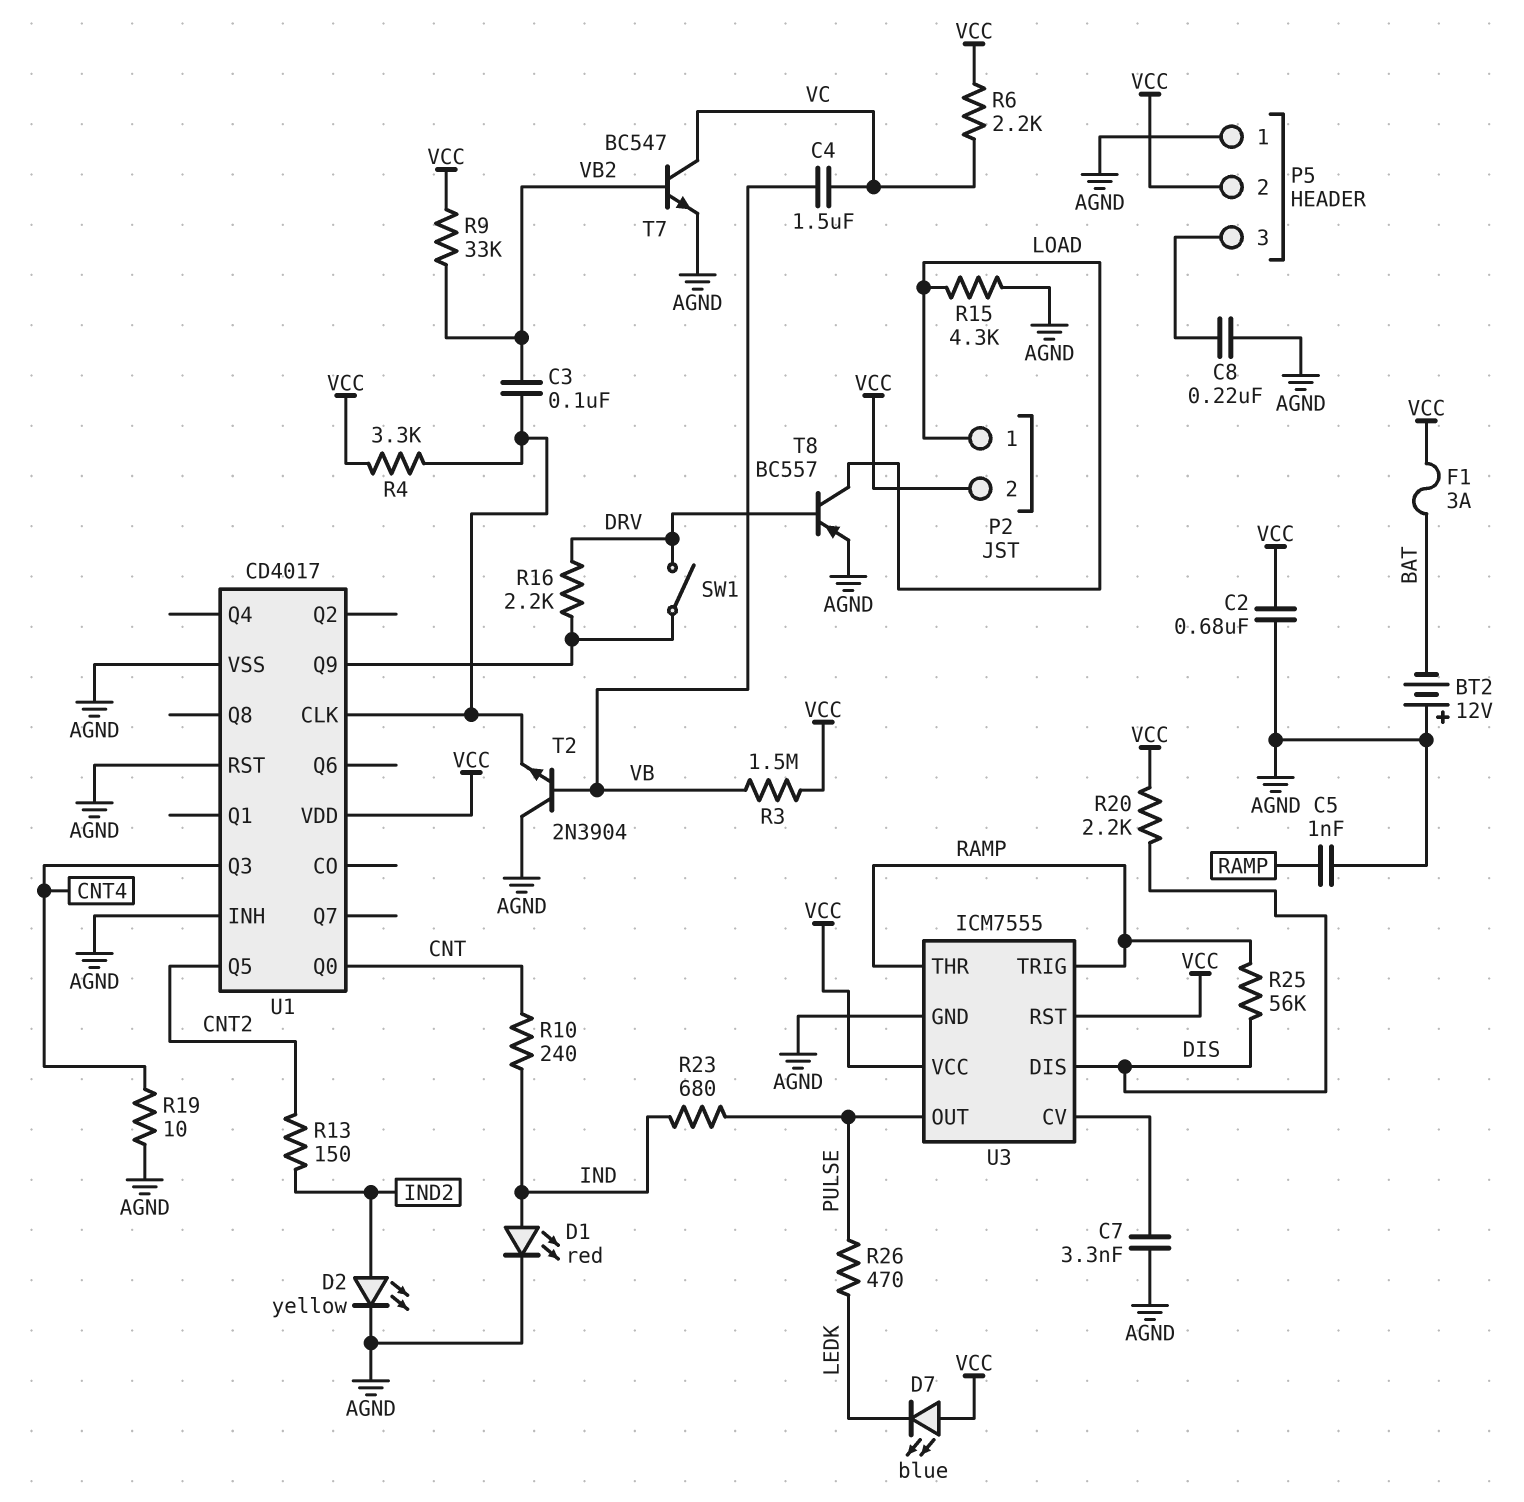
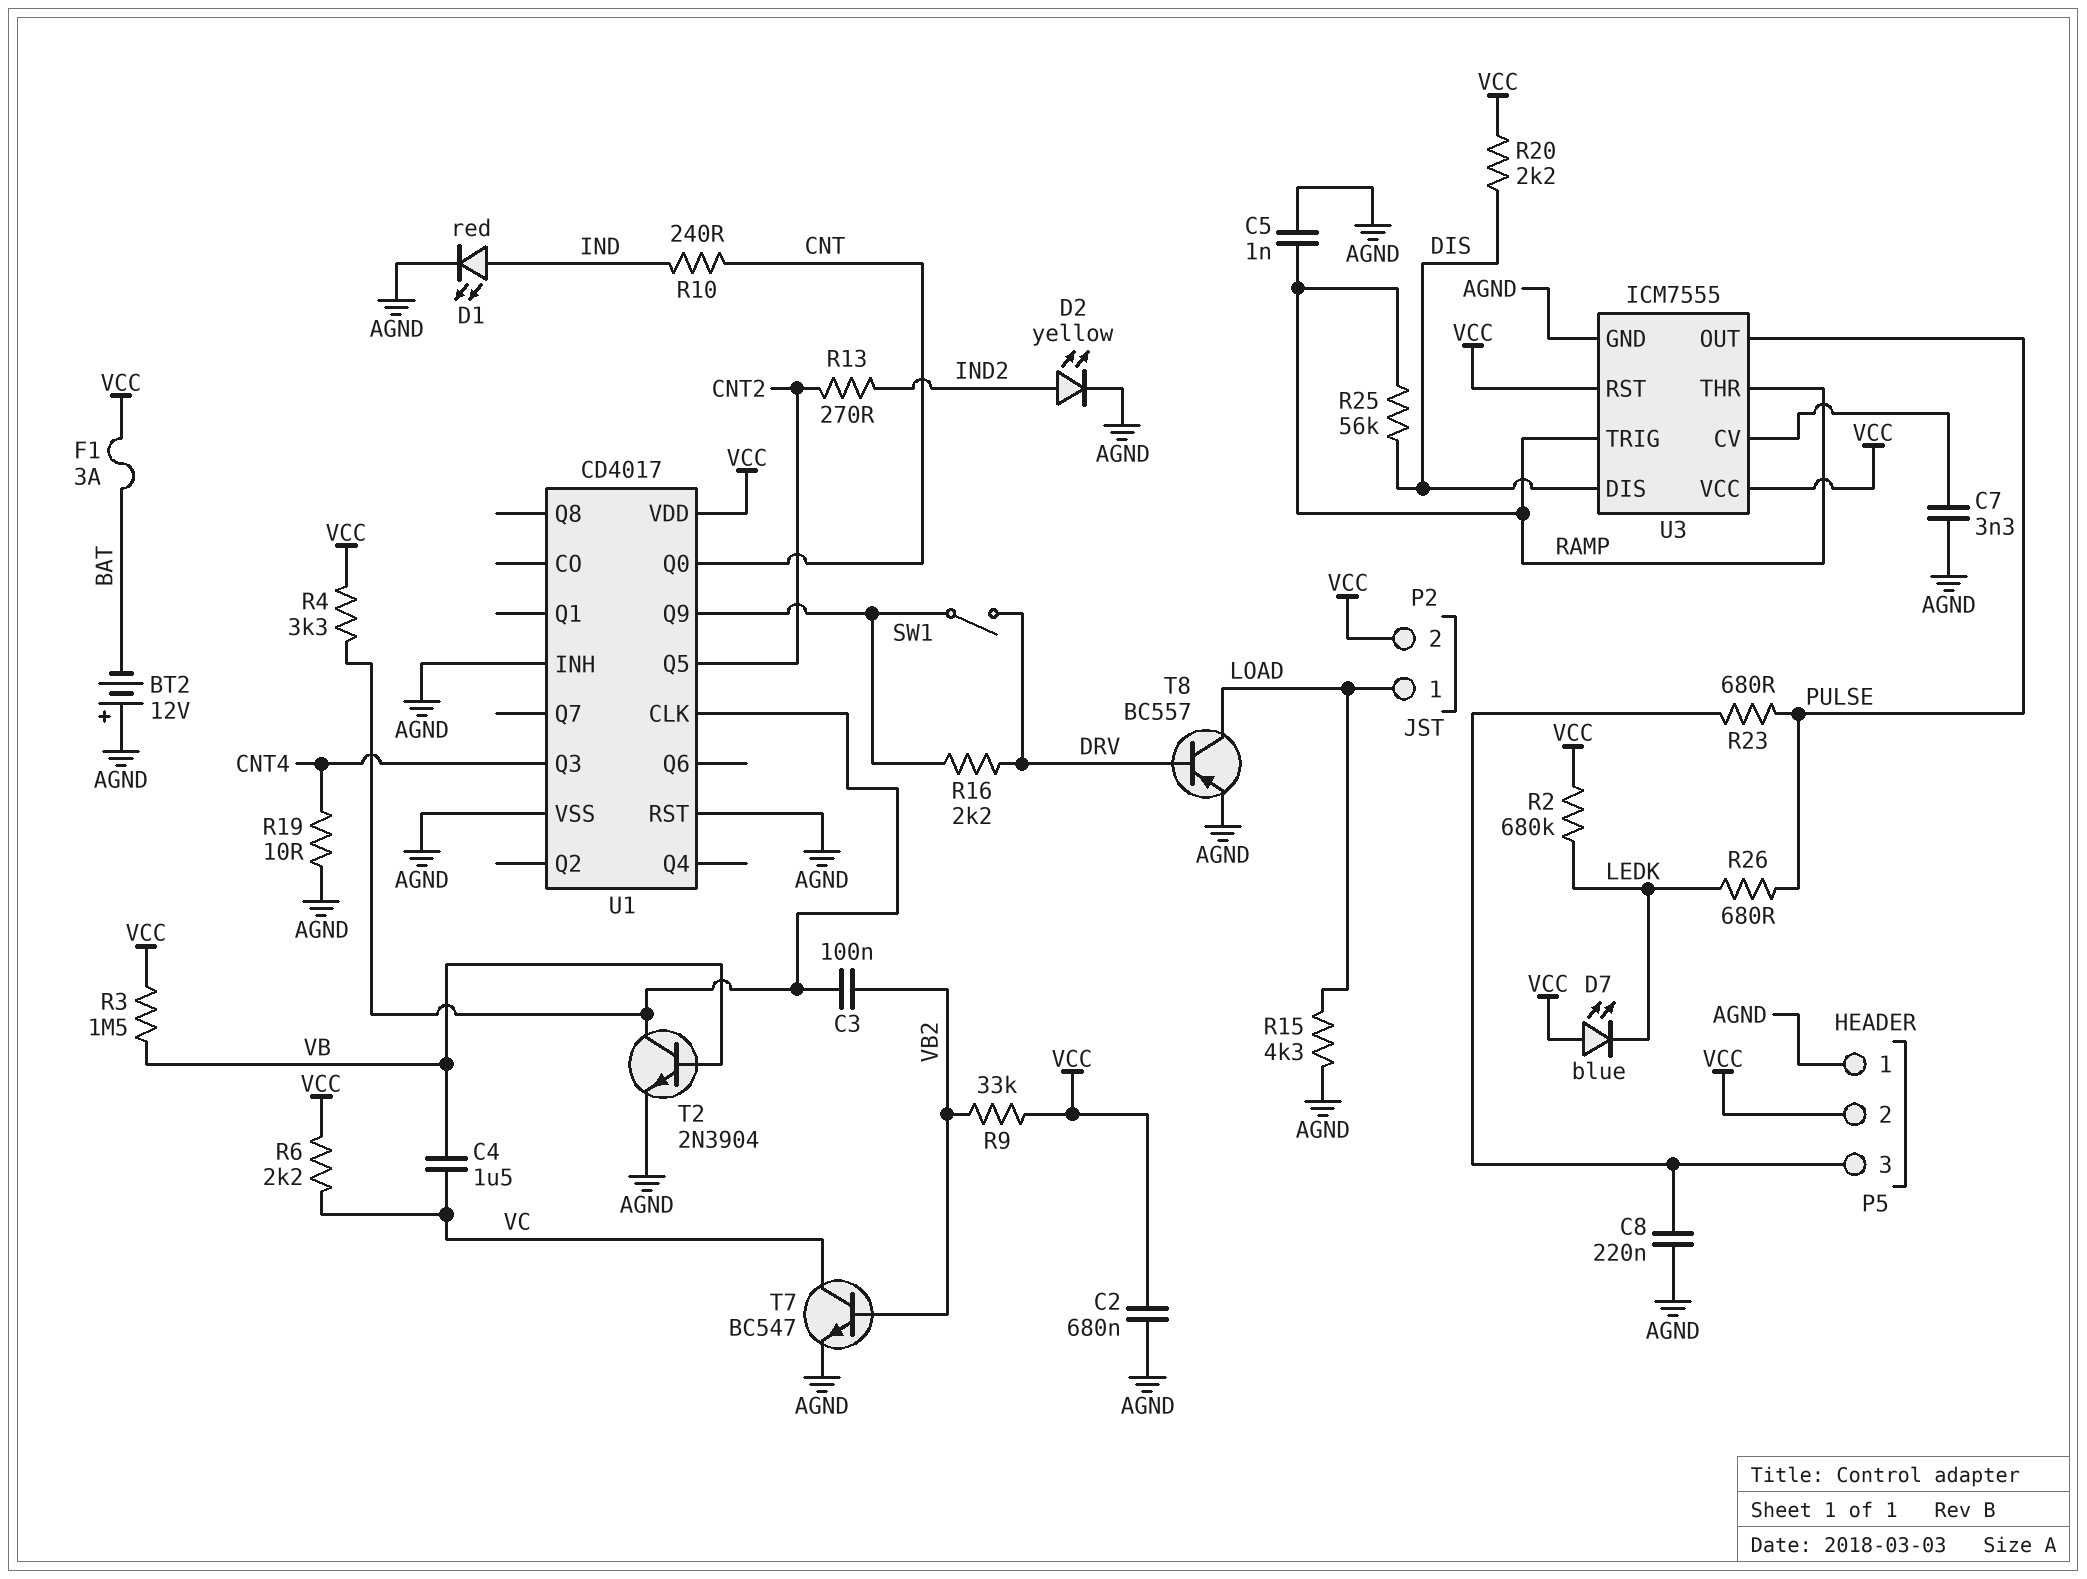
R2: none -> 680k (LEDK, VCC)
R13: 150 (CNT2, IND2) -> 270 (CNT2, IND2)
R23: 680 (IND, PULSE) -> 680 (P5/3, PULSE)
R26: 470 (LEDK, PULSE) -> 680 (LEDK, PULSE)
T2: NPN 2N3904 (B VB, C AGND, E U1/CLK) -> NPN 2N3904 (B VB, C U1/CLK, E AGND)

